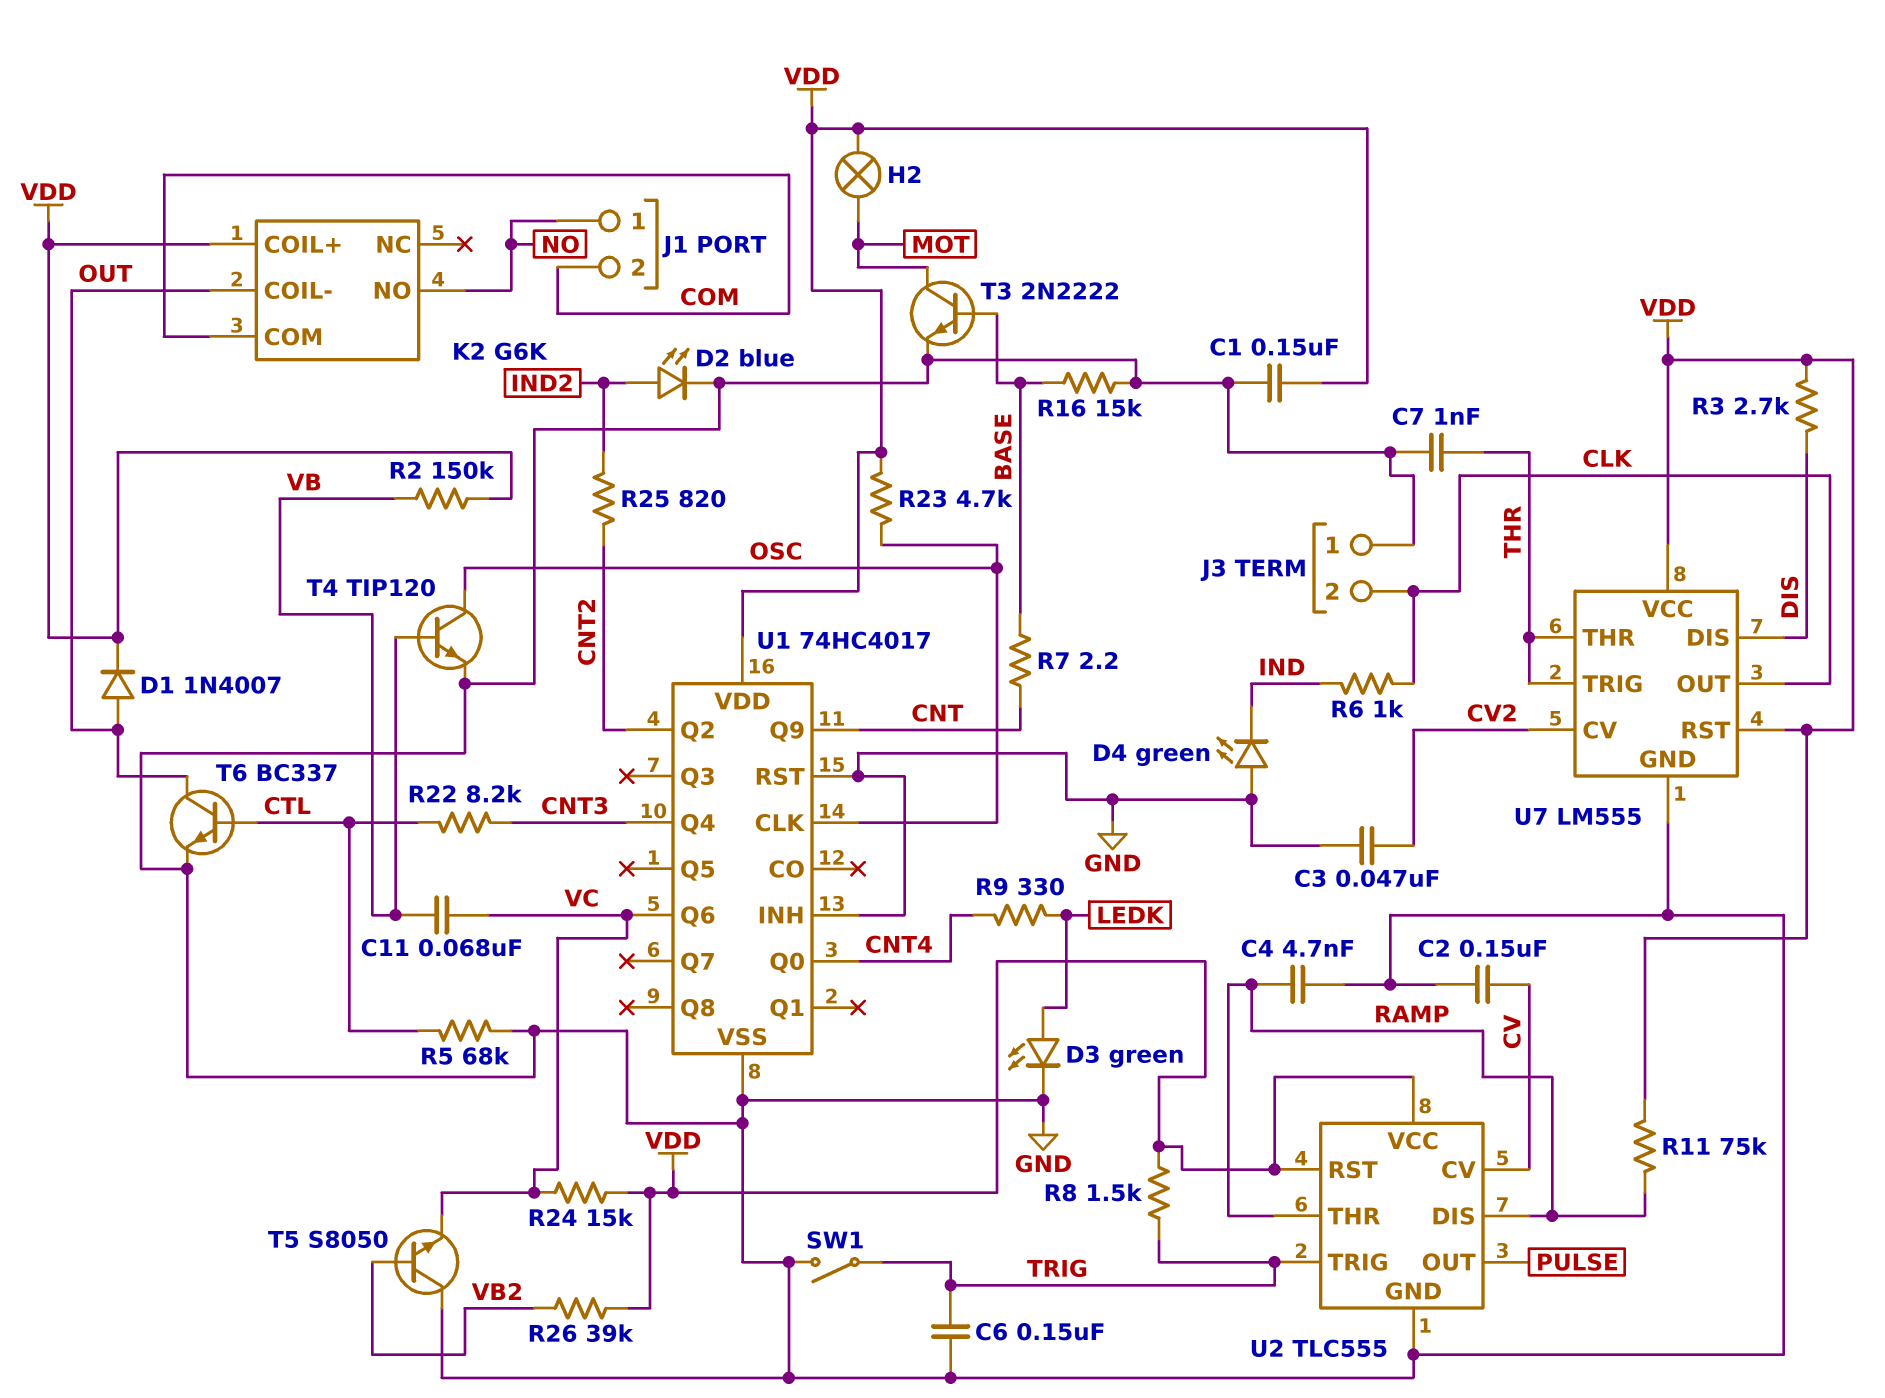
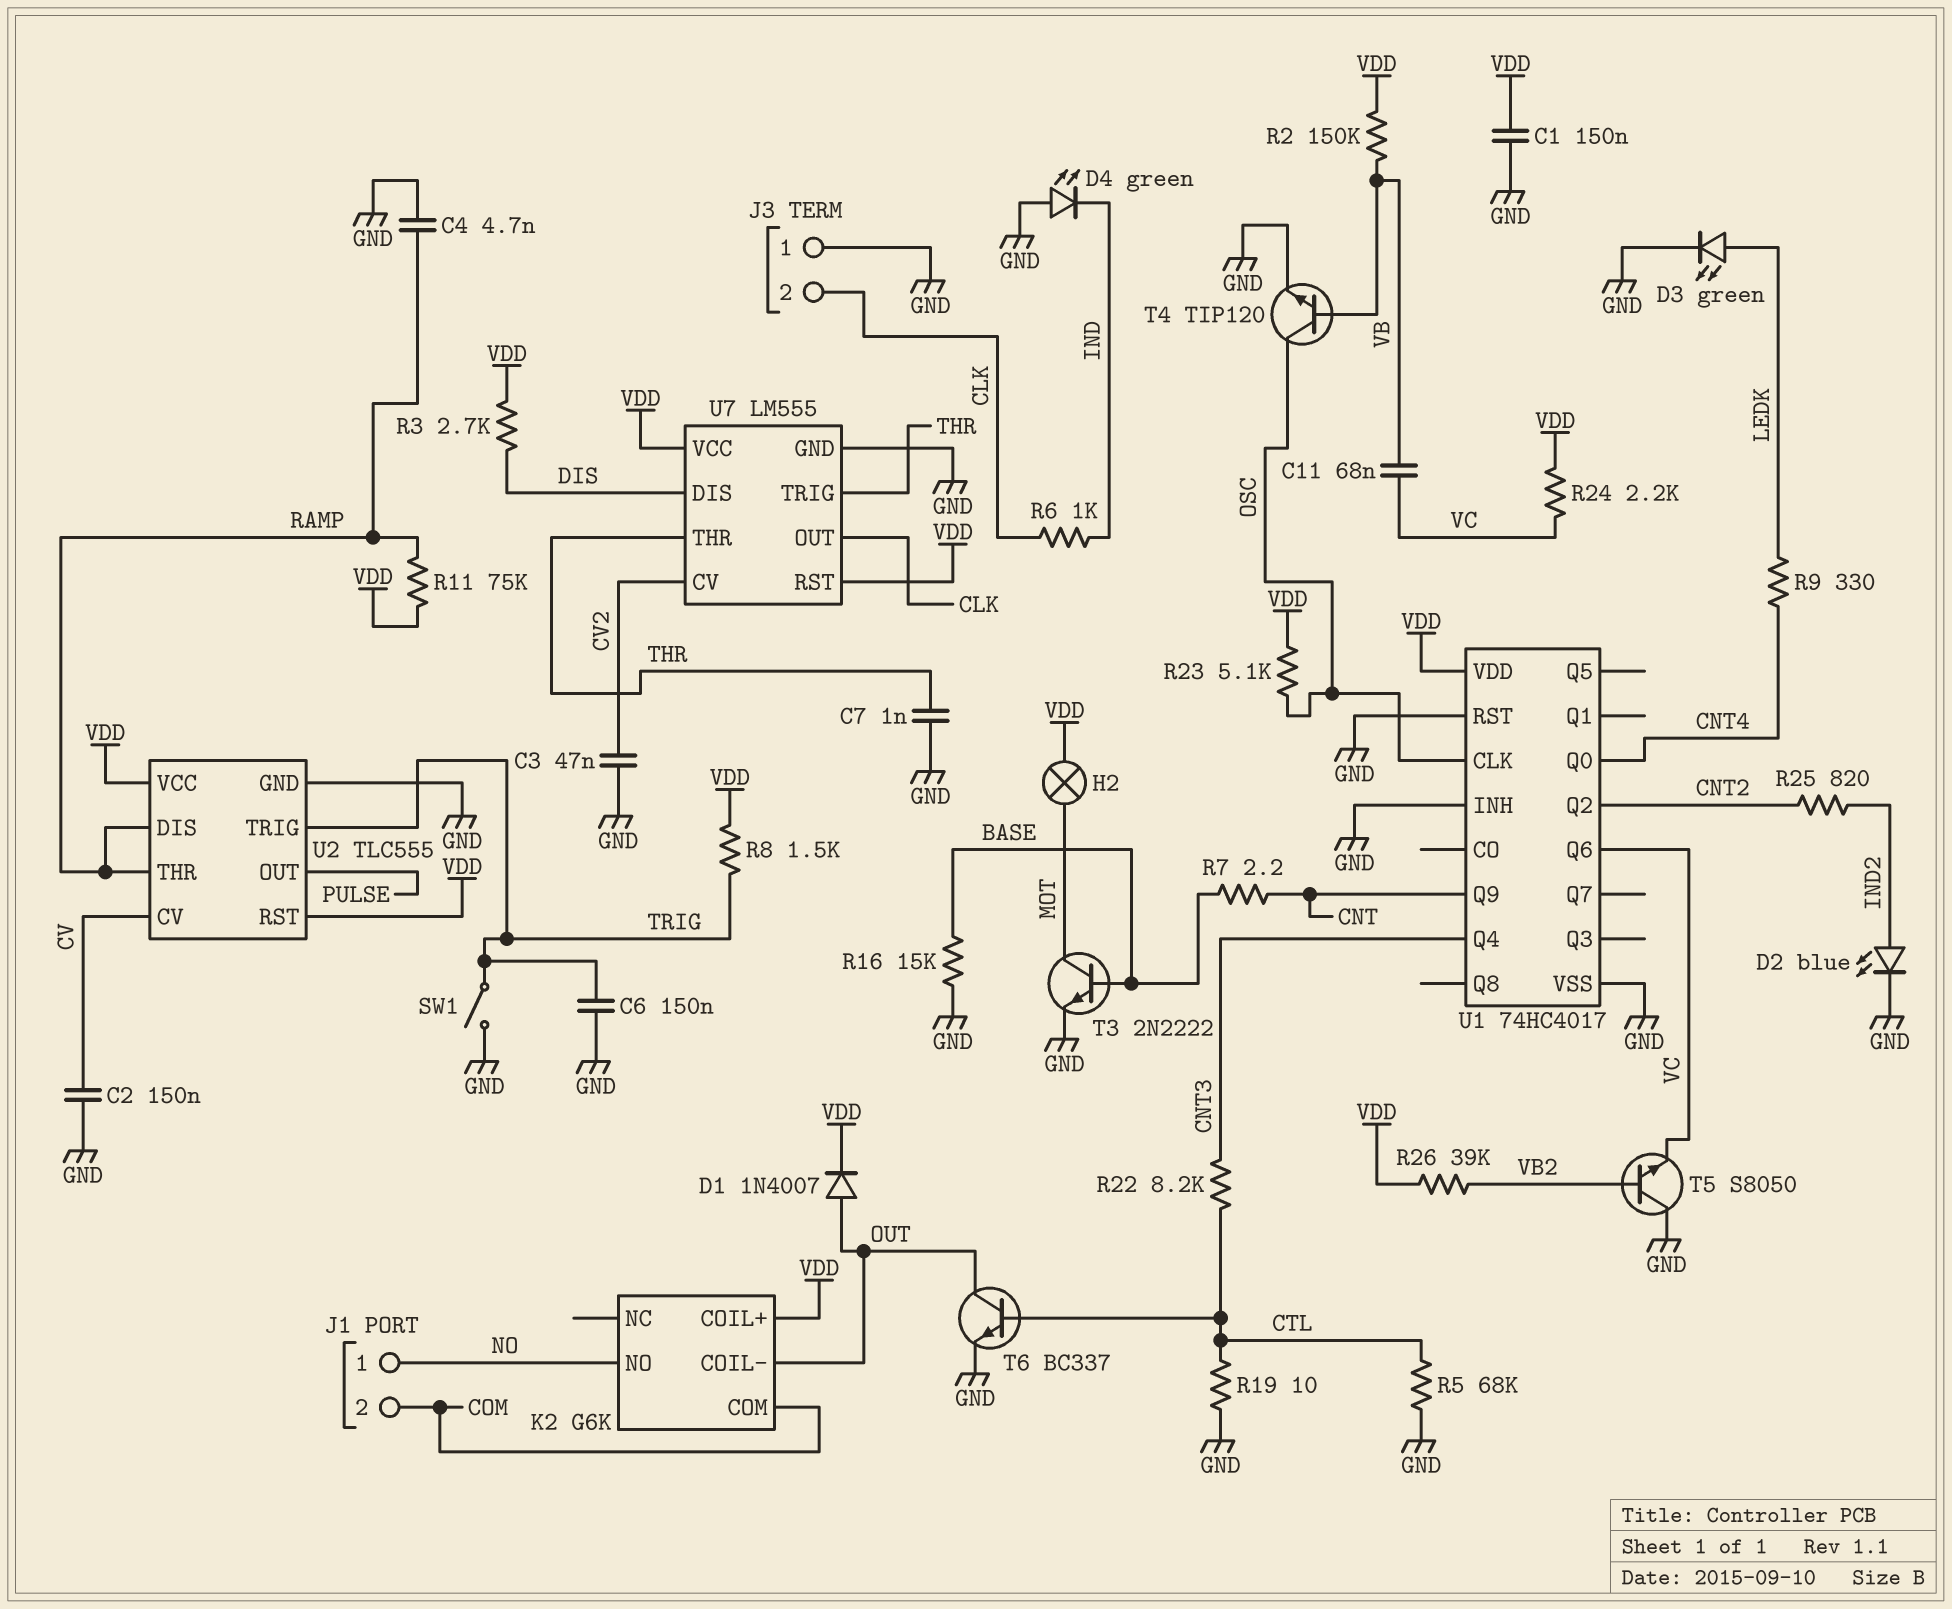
R19: none -> 10 (CTL, GND)
R23: 4.7k (OSC, VDD) -> 5.1k (OSC, VDD)
R24: 15k (VC, VDD) -> 2.2k (VC, VDD)

